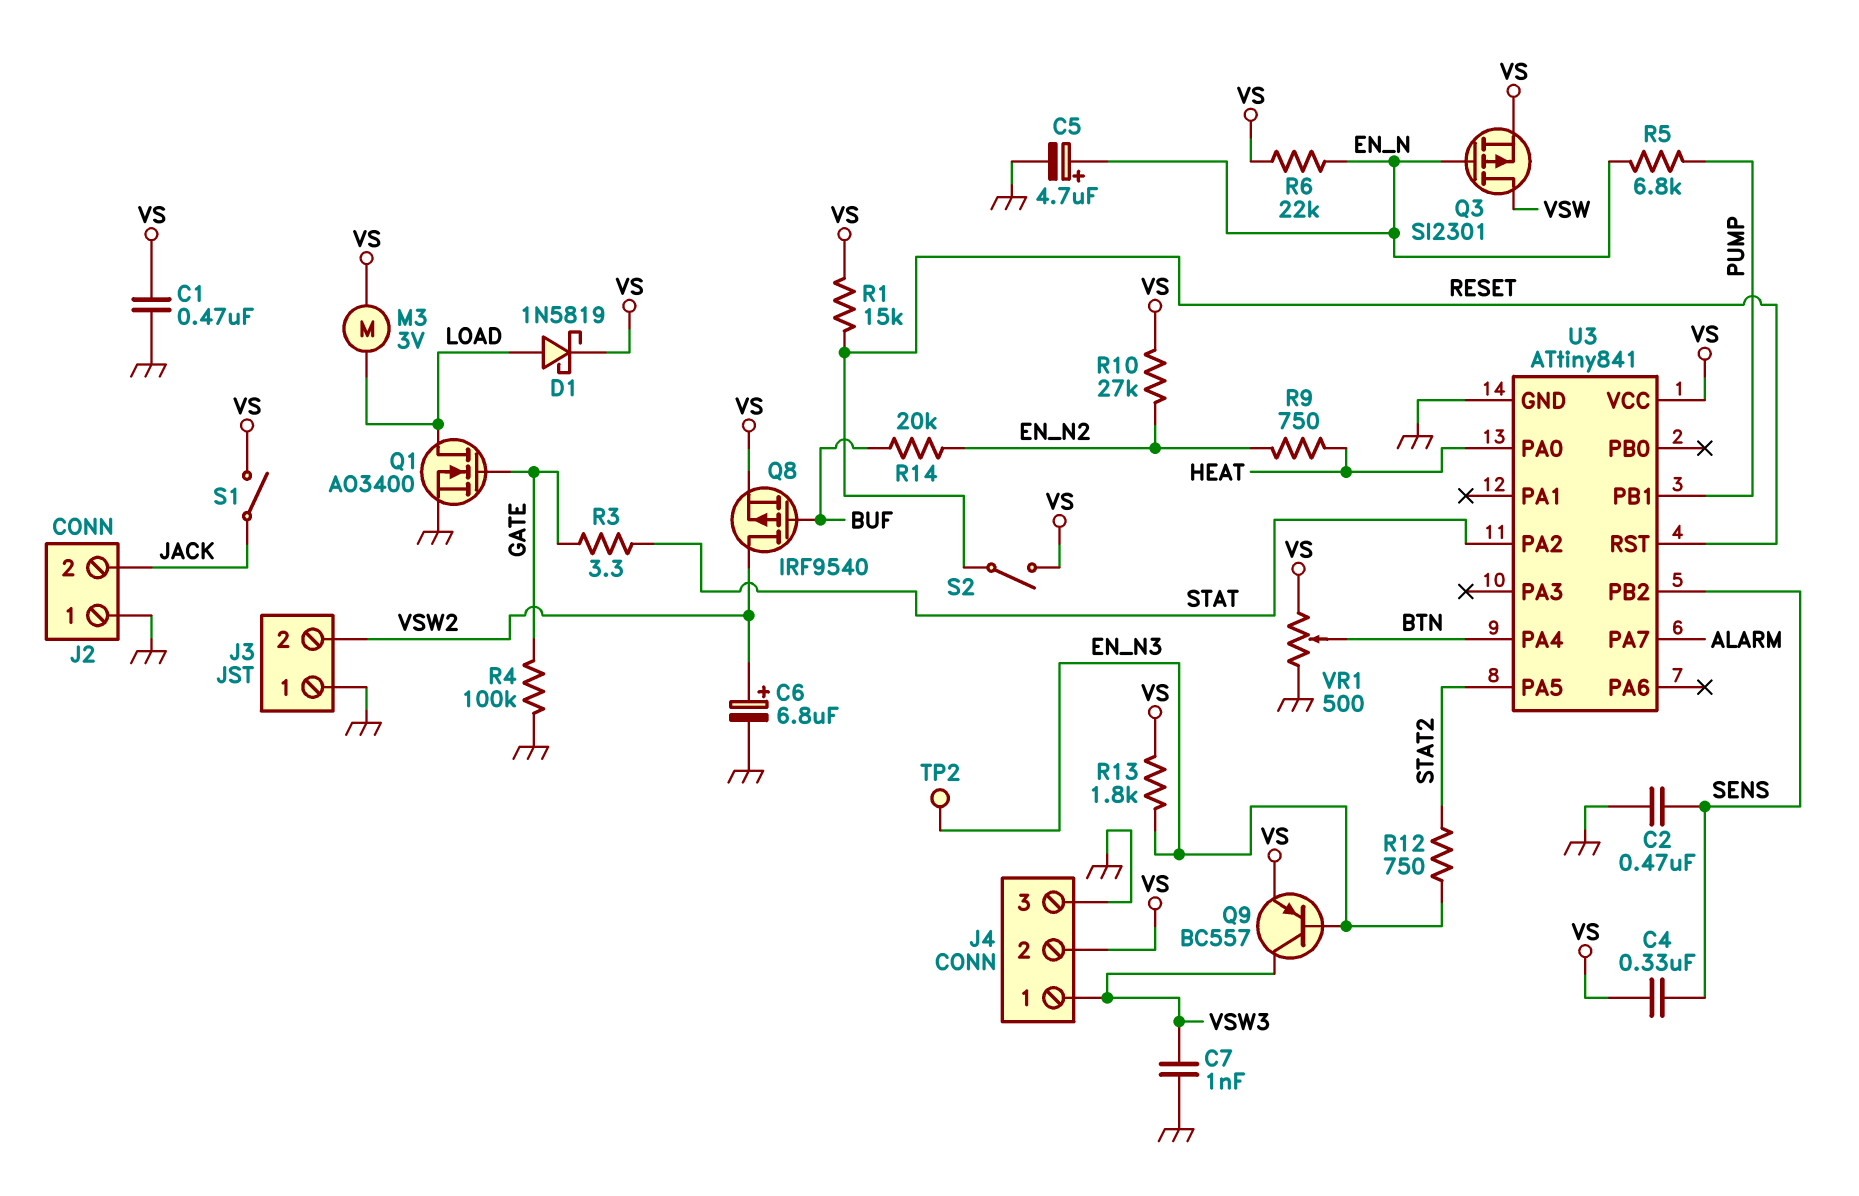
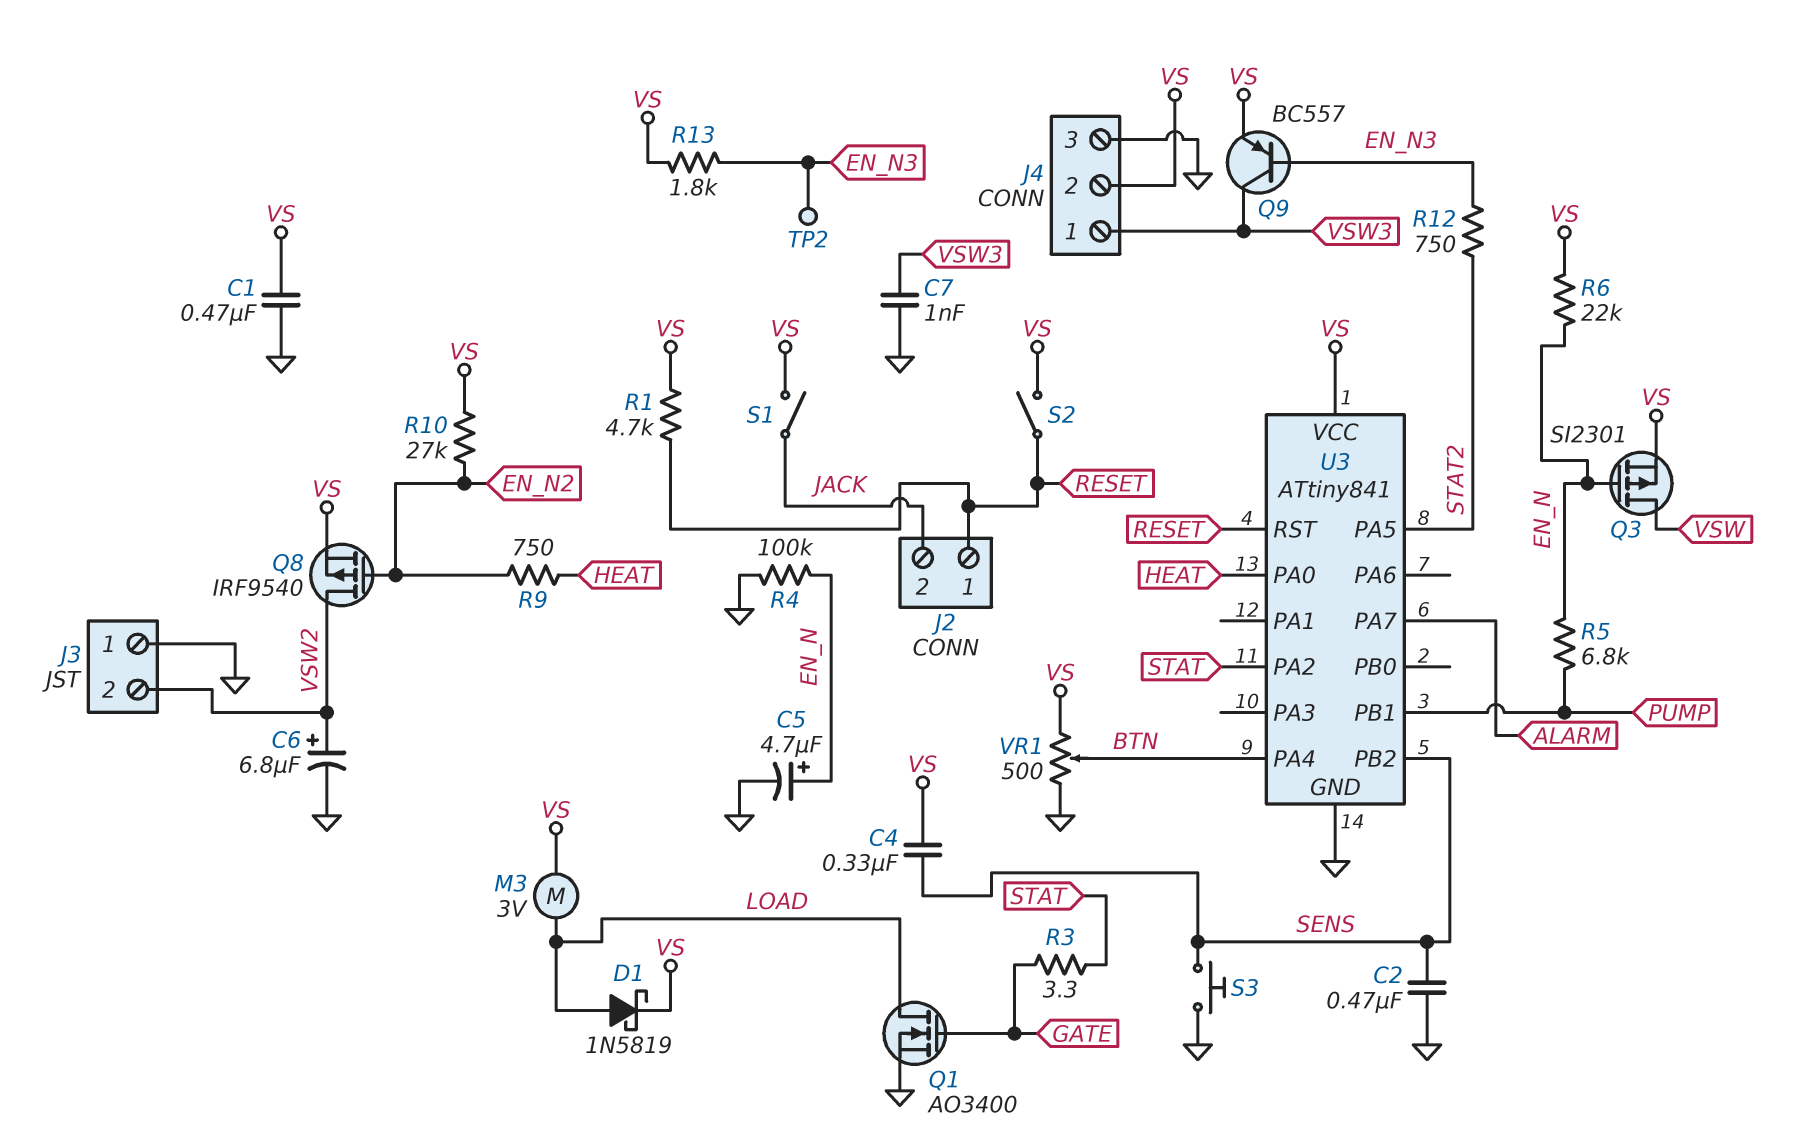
J2 pin 1: GND -> RESET
Q8: PMOS IRF9540 (G BUF, D VSW2, S VS) -> PMOS IRF9540 (G EN_N2, D VSW2, S VS)
R1: 15k (RESET, VS) -> 4.7k (RESET, VS)
R4: 100k (GATE, GND) -> 100k (EN_N, GND)
R14: 20k (BUF, EN_N2) -> none
S3: none -> button (GND, SENS)

